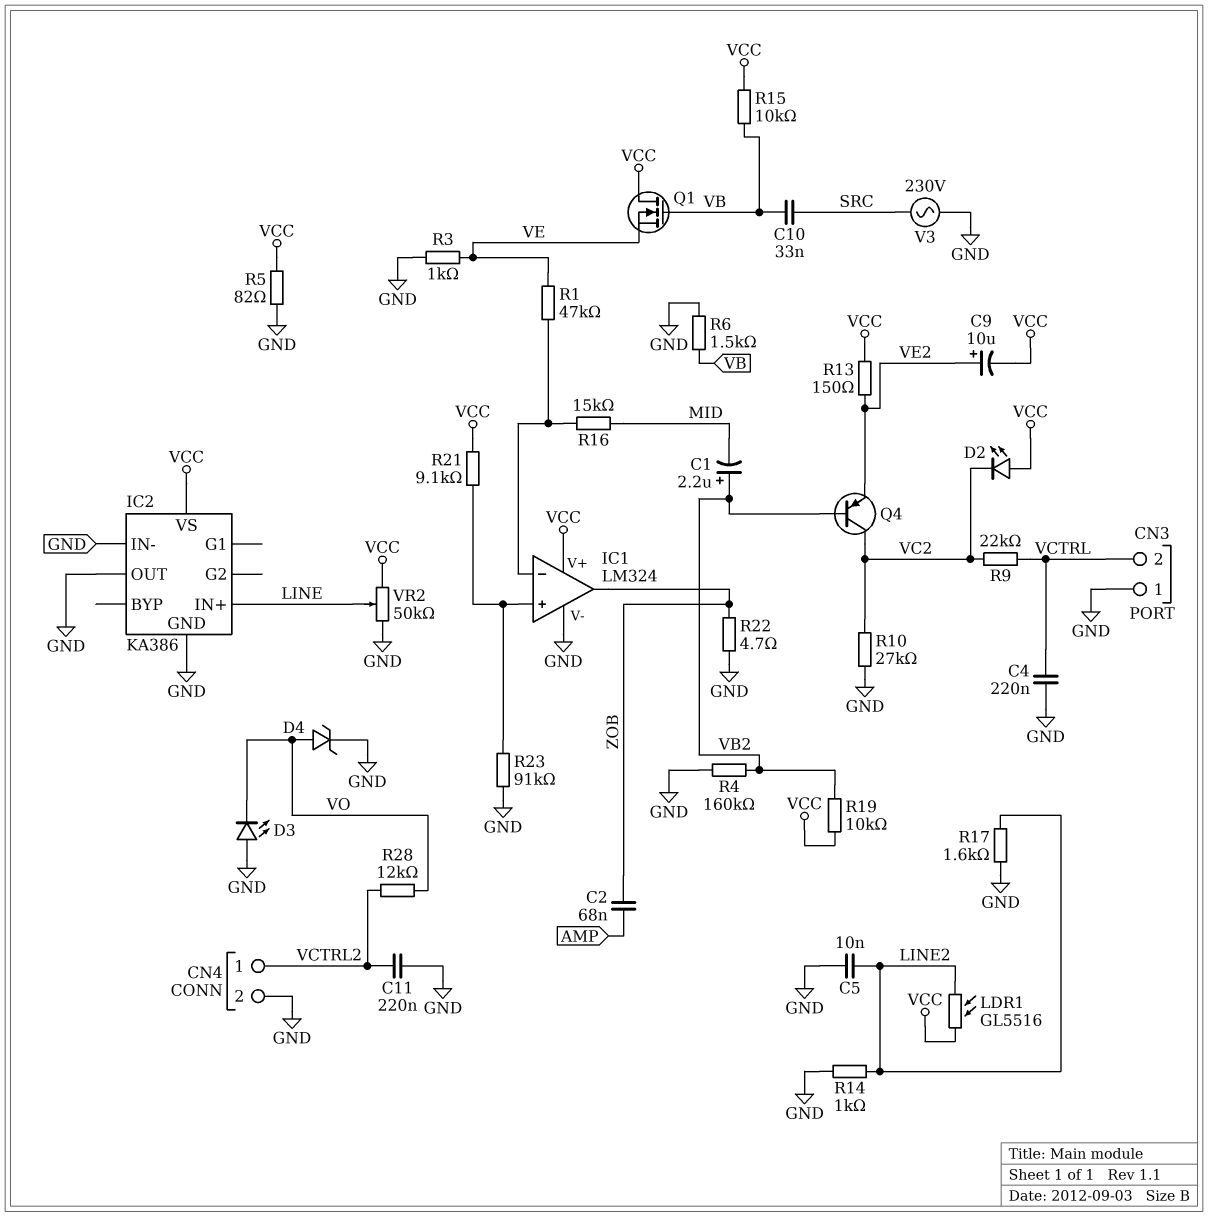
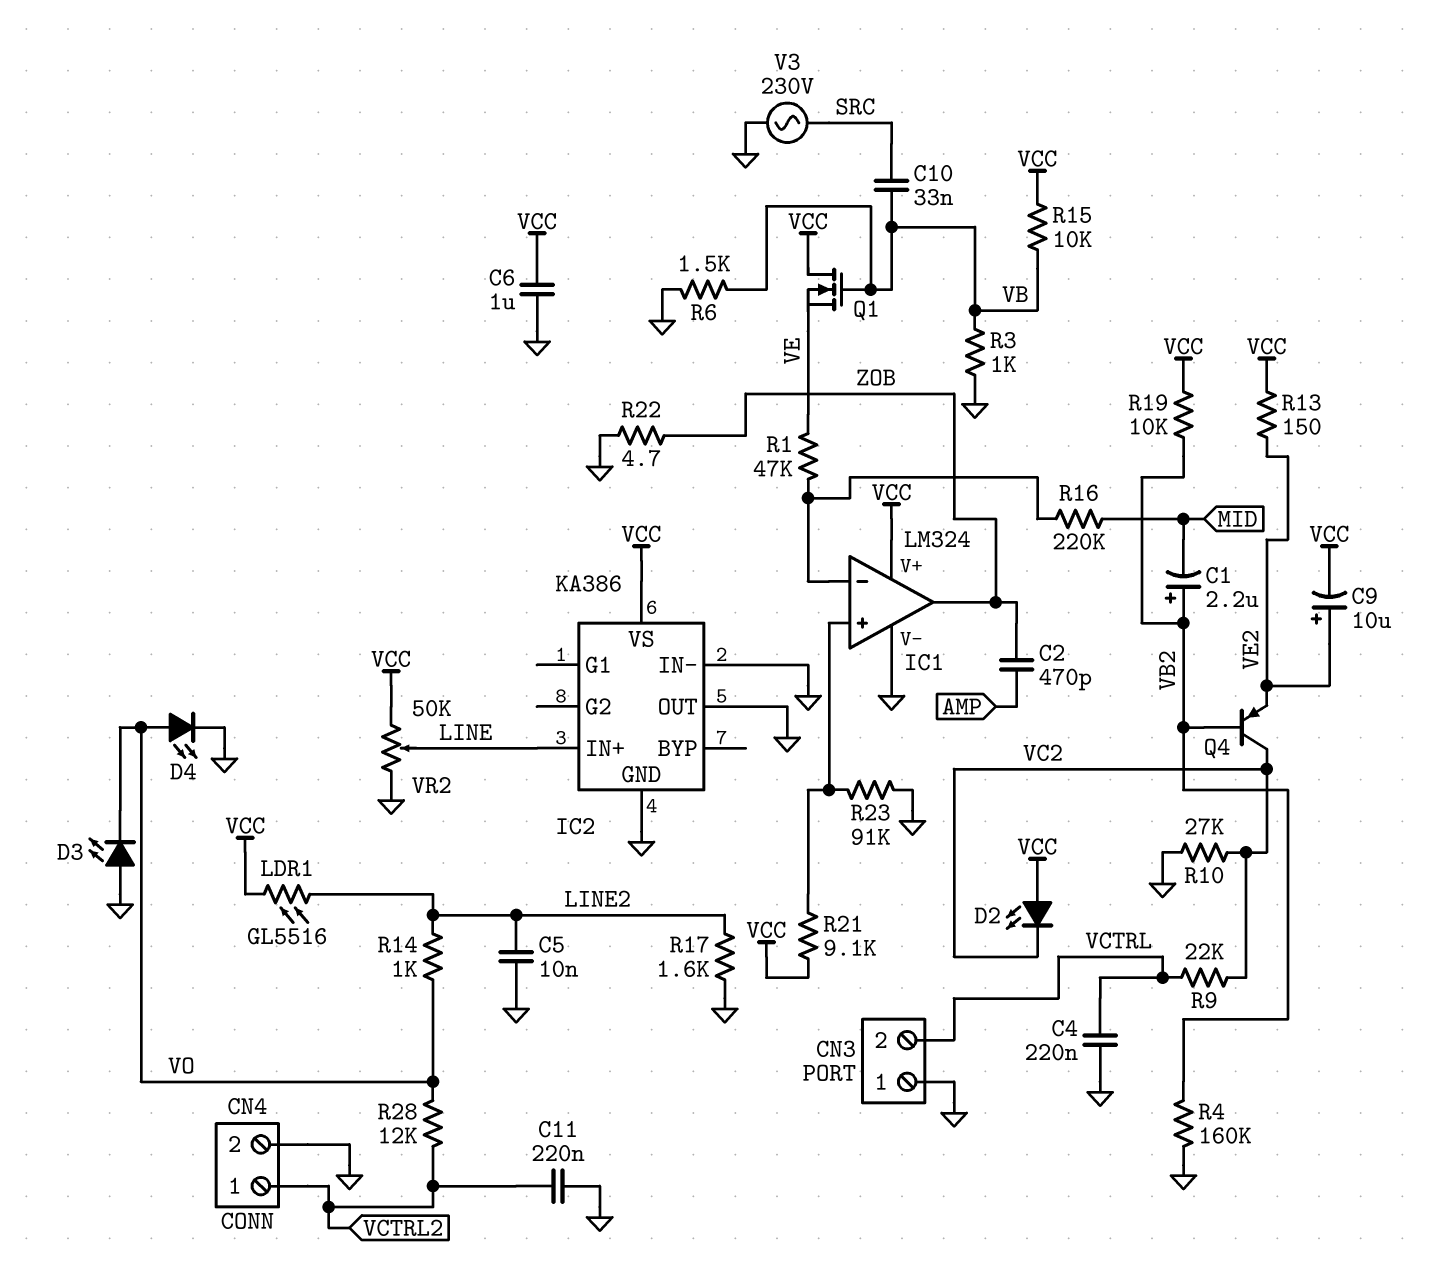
C2: 68nF (AMP, ZOB) -> 470pF (AMP, ZOB)
C6: none -> 1uF (GND, VCC)
D4: zener (A VO, K GND) -> LED (A VO, K GND)
R3: 1k (GND, VE) -> 1k (GND, VB)
R5: 82 (GND, VCC) -> none
R14: 1k (GND, LINE2) -> 1k (LINE2, VO)
R16: 15k (IC1/in-, MID) -> 220k (IC1/in-, MID)

